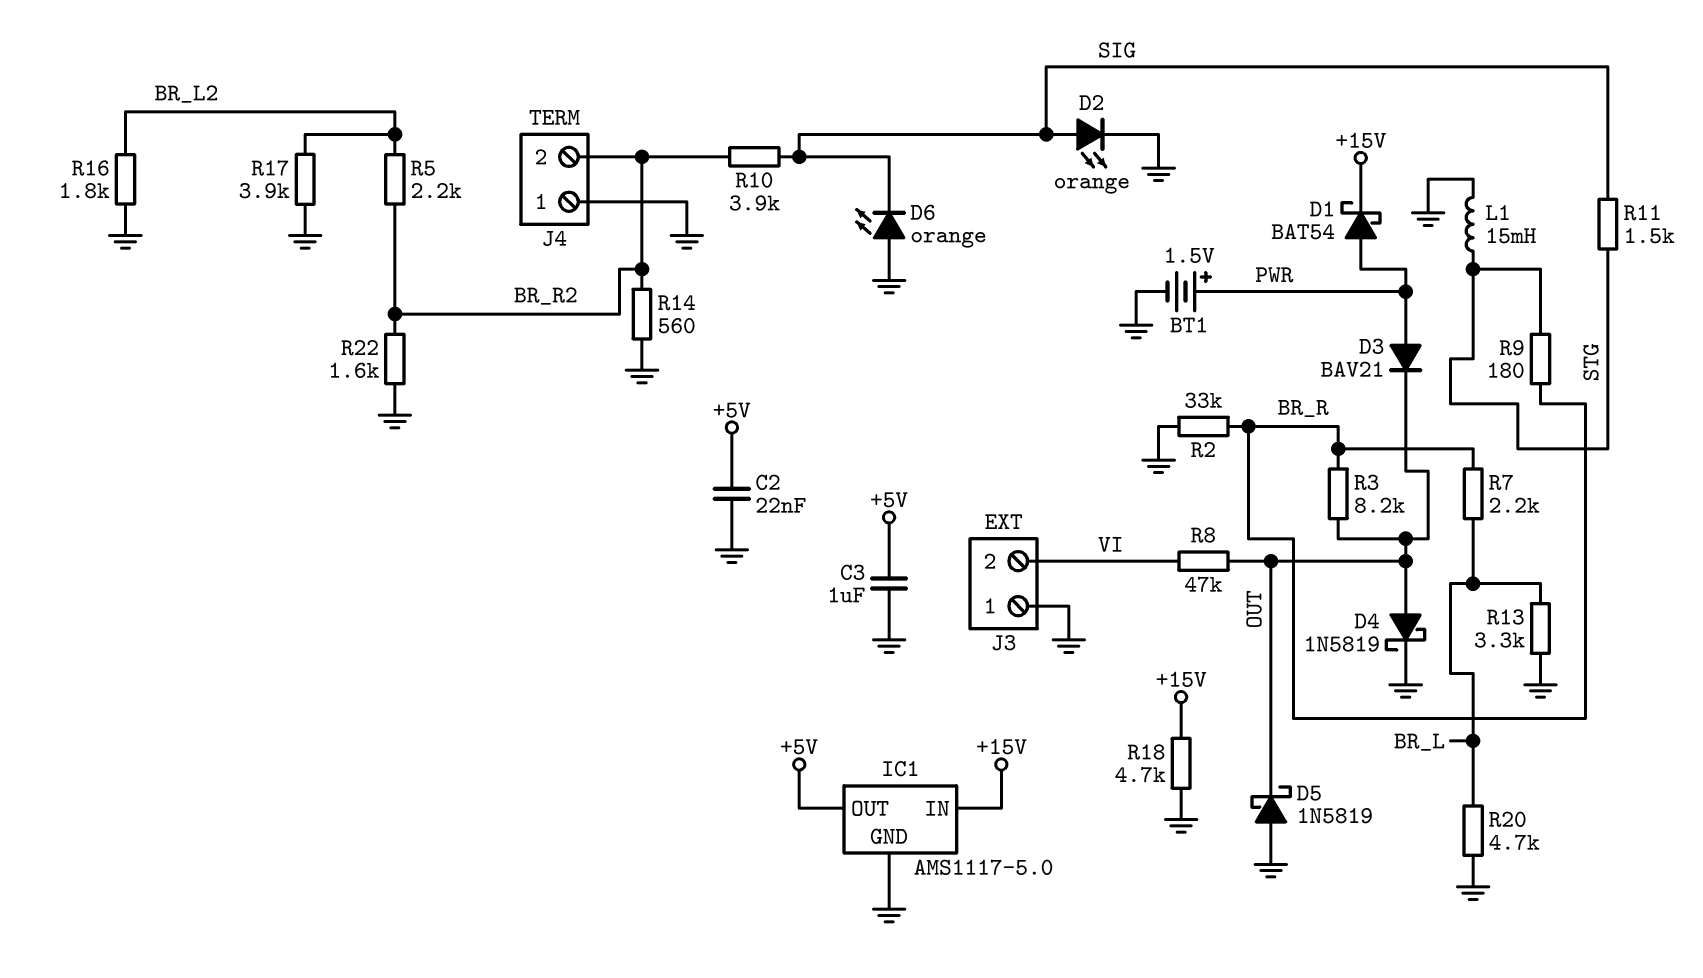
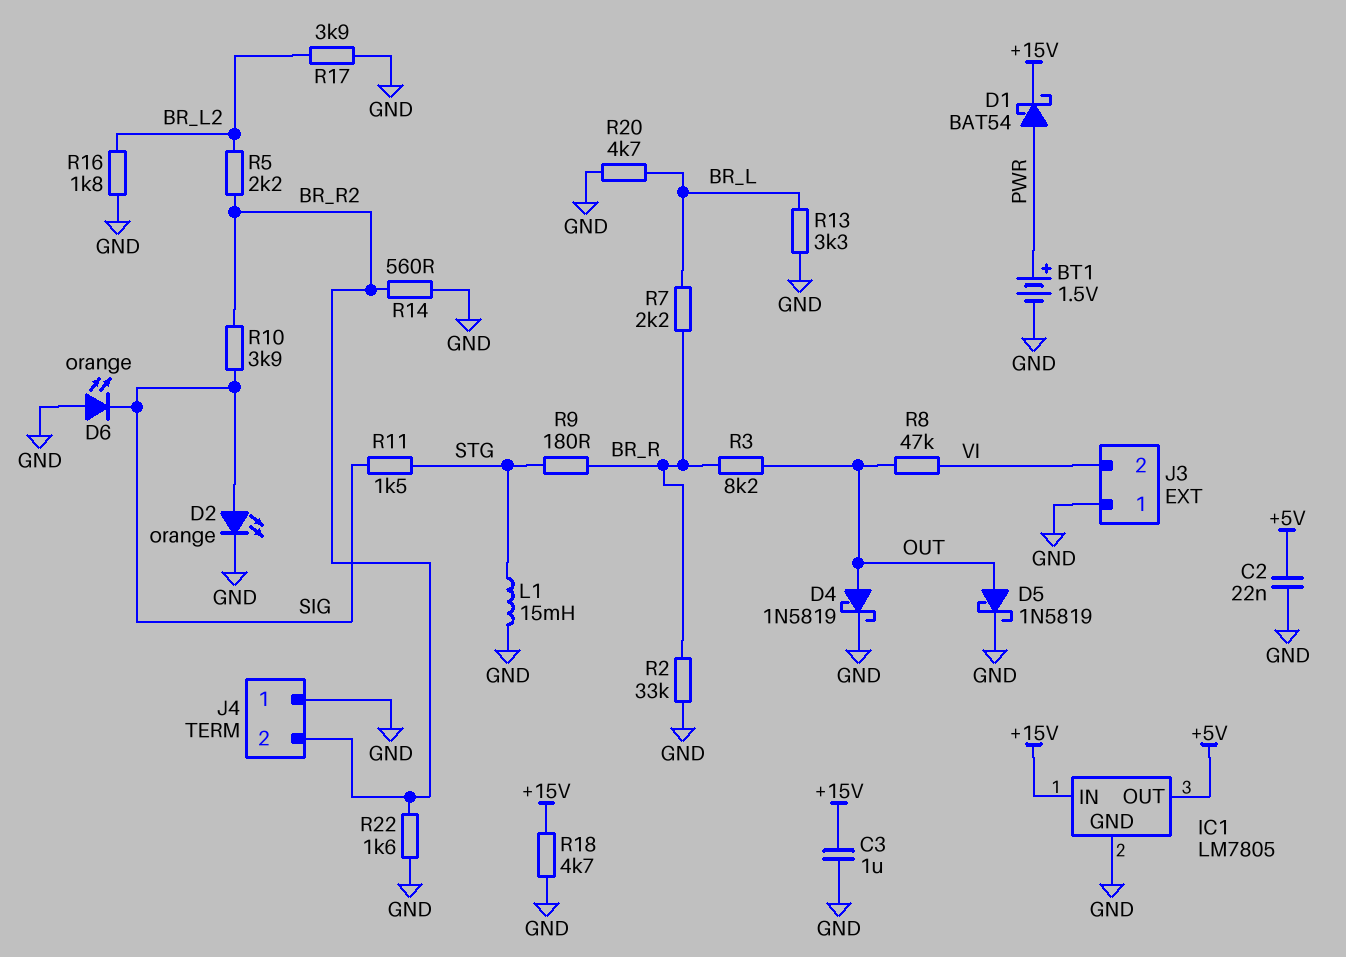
C3: 1uF (+5V, GND) -> 1uF (+15V, GND)
D3: diode BAV21 (A PWR, K OUT) -> none
D5: schottky 1N5819 (A GND, K OUT) -> schottky 1N5819 (A OUT, K GND)
IC1: AMS1117-5.0 -> LM7805

